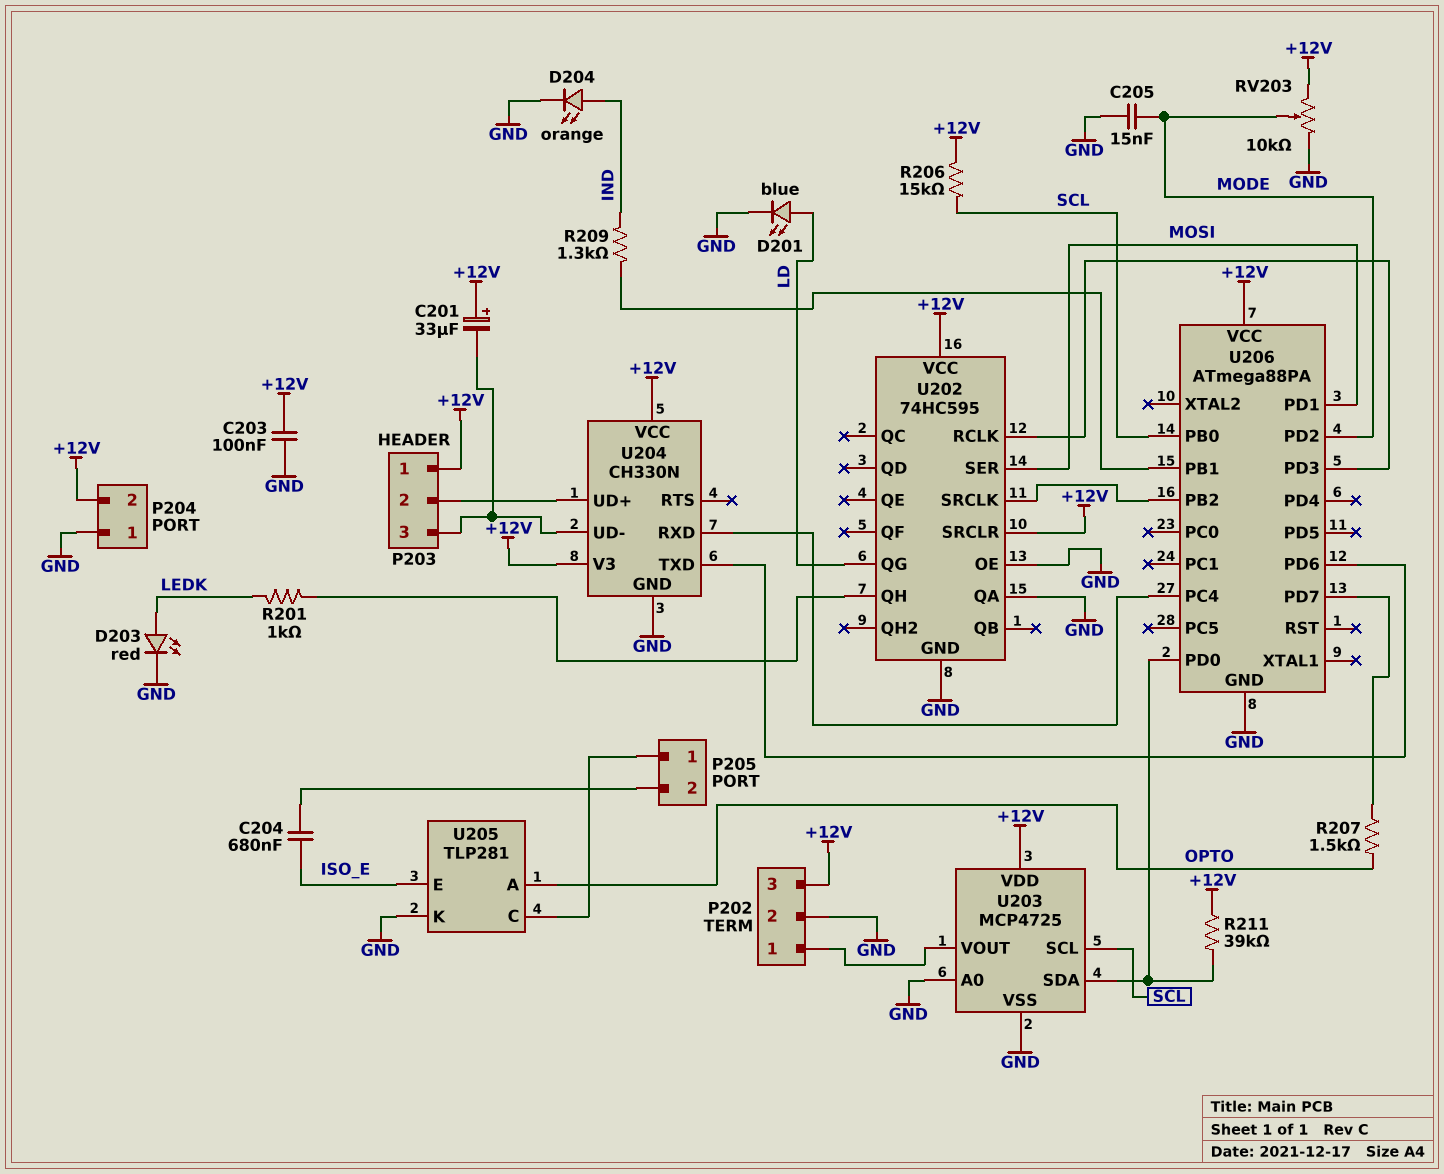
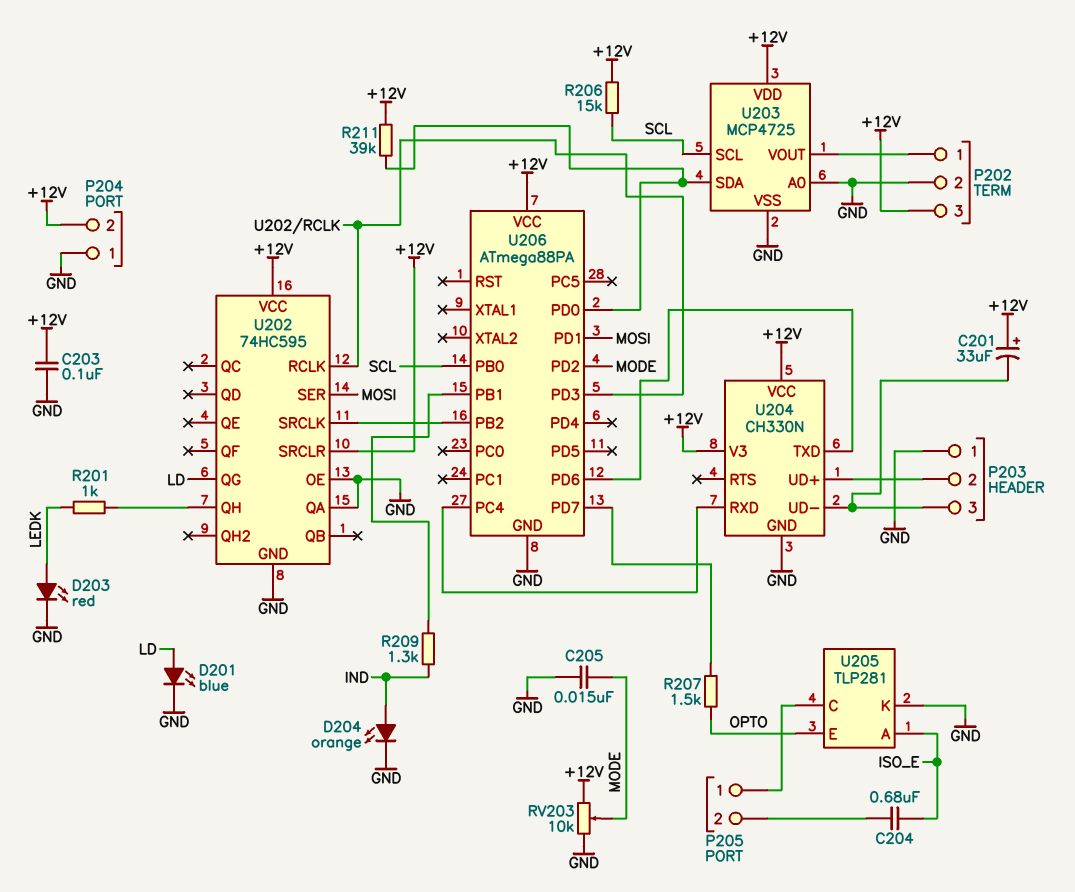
P203 pin 1: +12V -> GND
U205 pin A: OPTO -> ISO_E
U205 pin E: ISO_E -> OPTO

